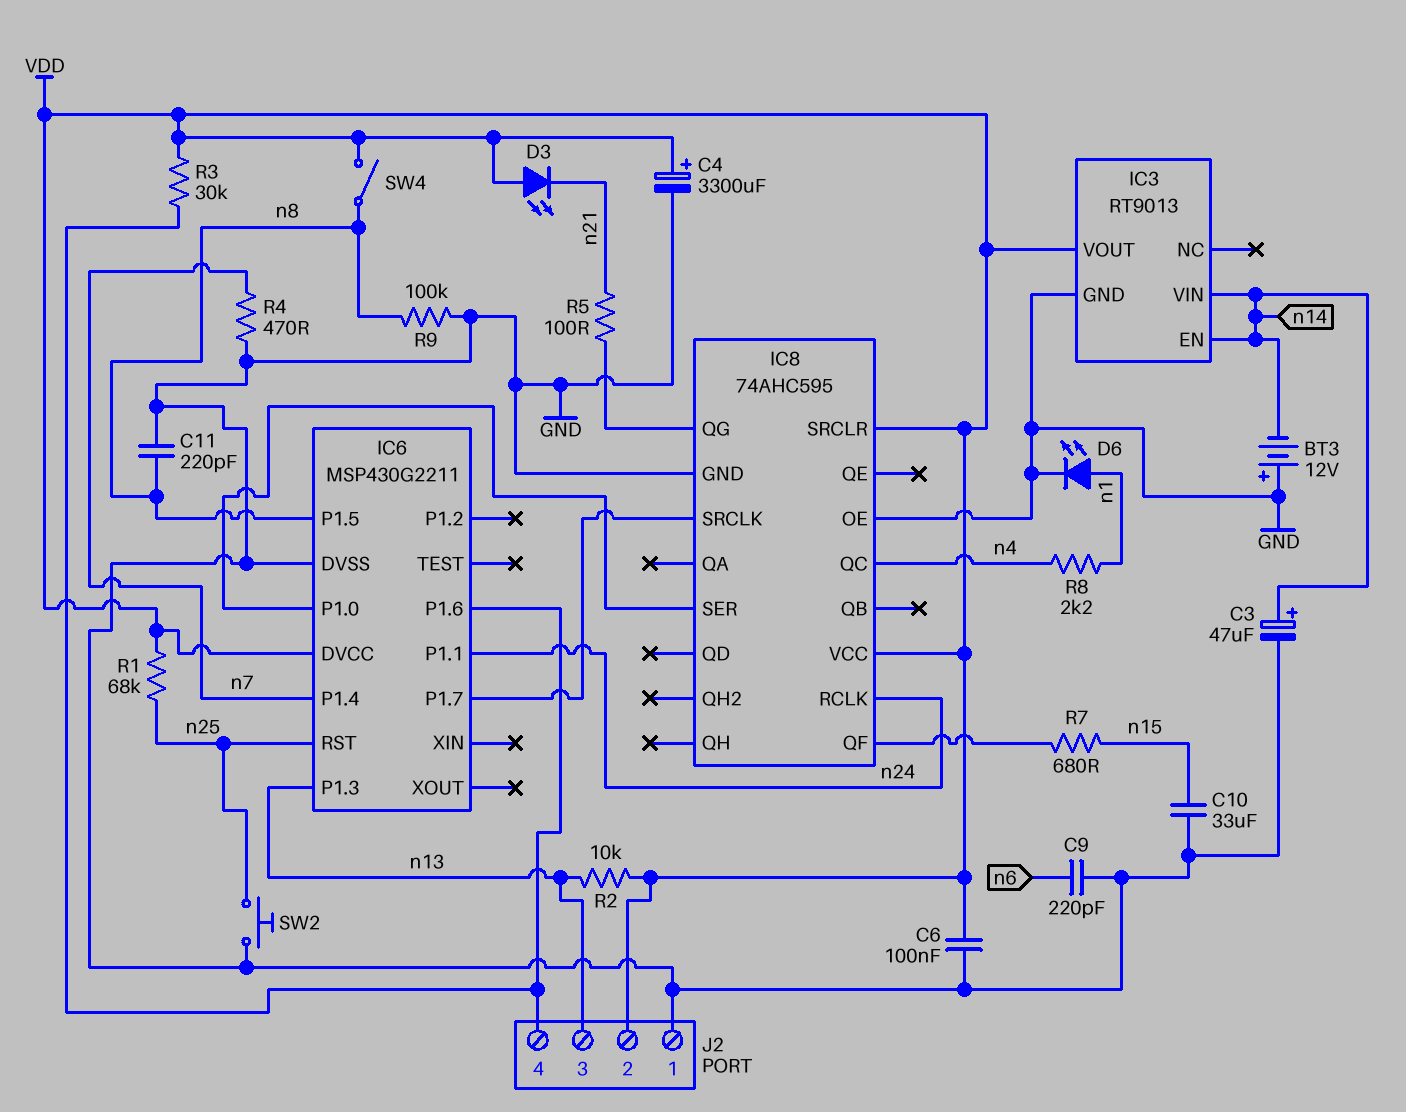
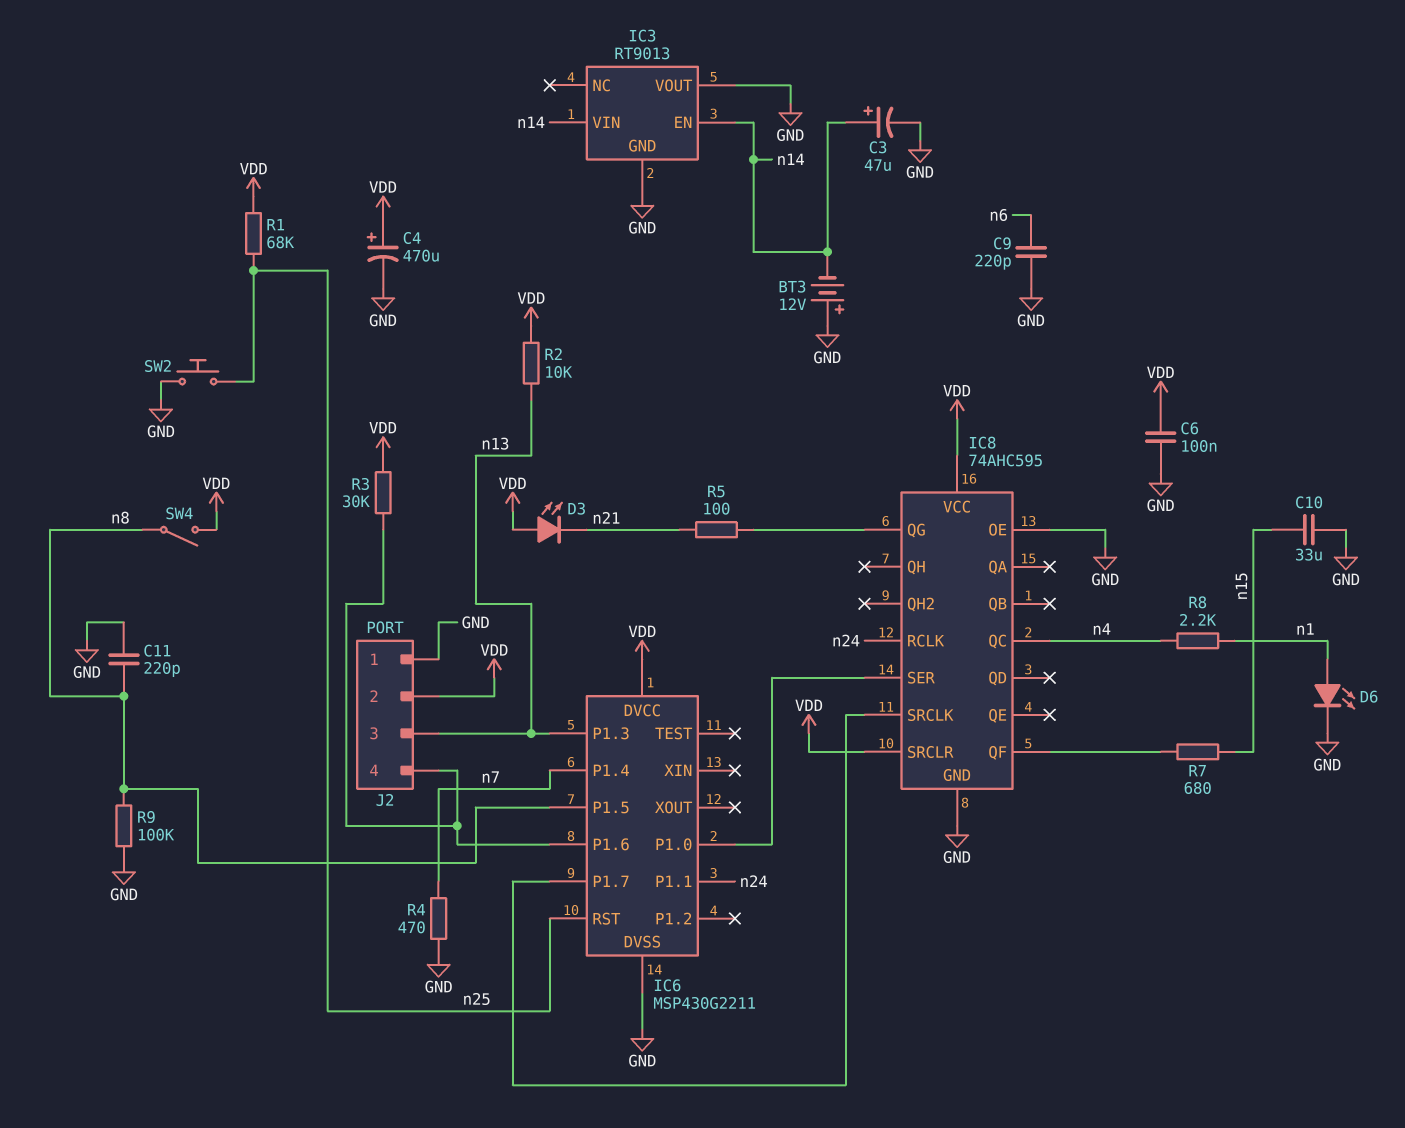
C4: 3300uF (plus VDD, minus GND) -> 470uF (plus VDD, minus GND)
IC3 pin VOUT: VDD -> GND

